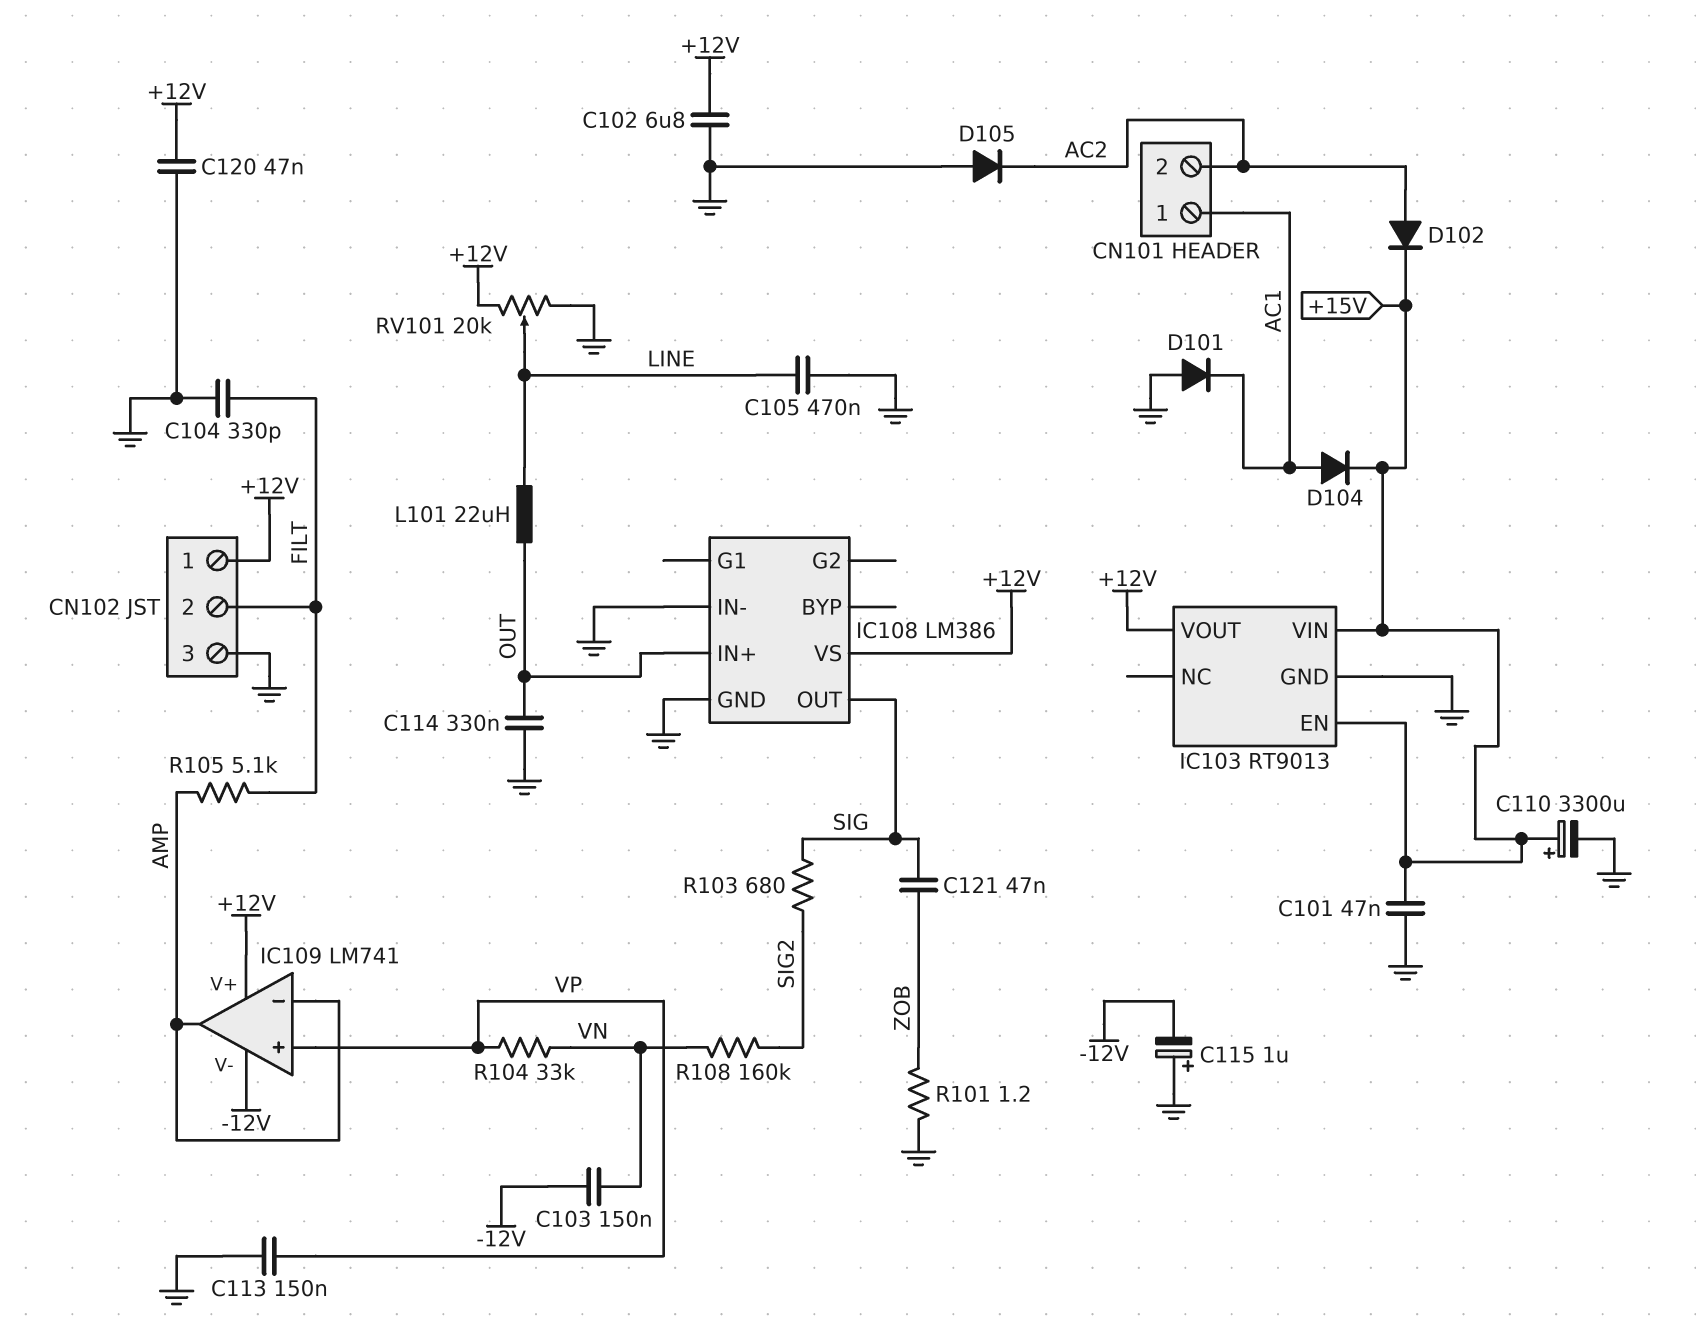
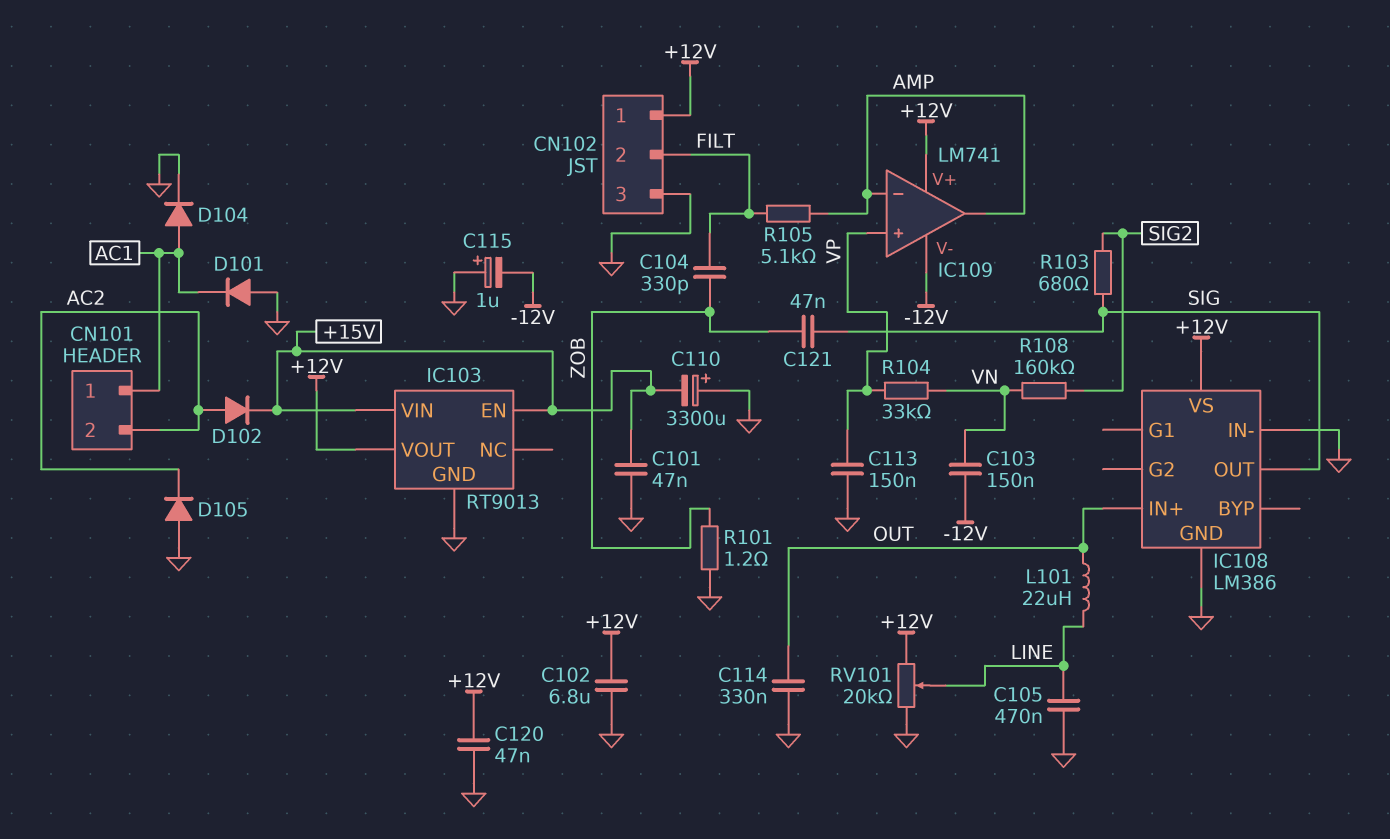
C104: 330pF (FILT, GND) -> 330pF (FILT, ZOB)
C110: 3300uF (plus +15V, minus GND) -> 3300uF (plus GND, minus +15V)
D104: diode (A AC1, K +15V) -> diode (A AC1, K GND)

